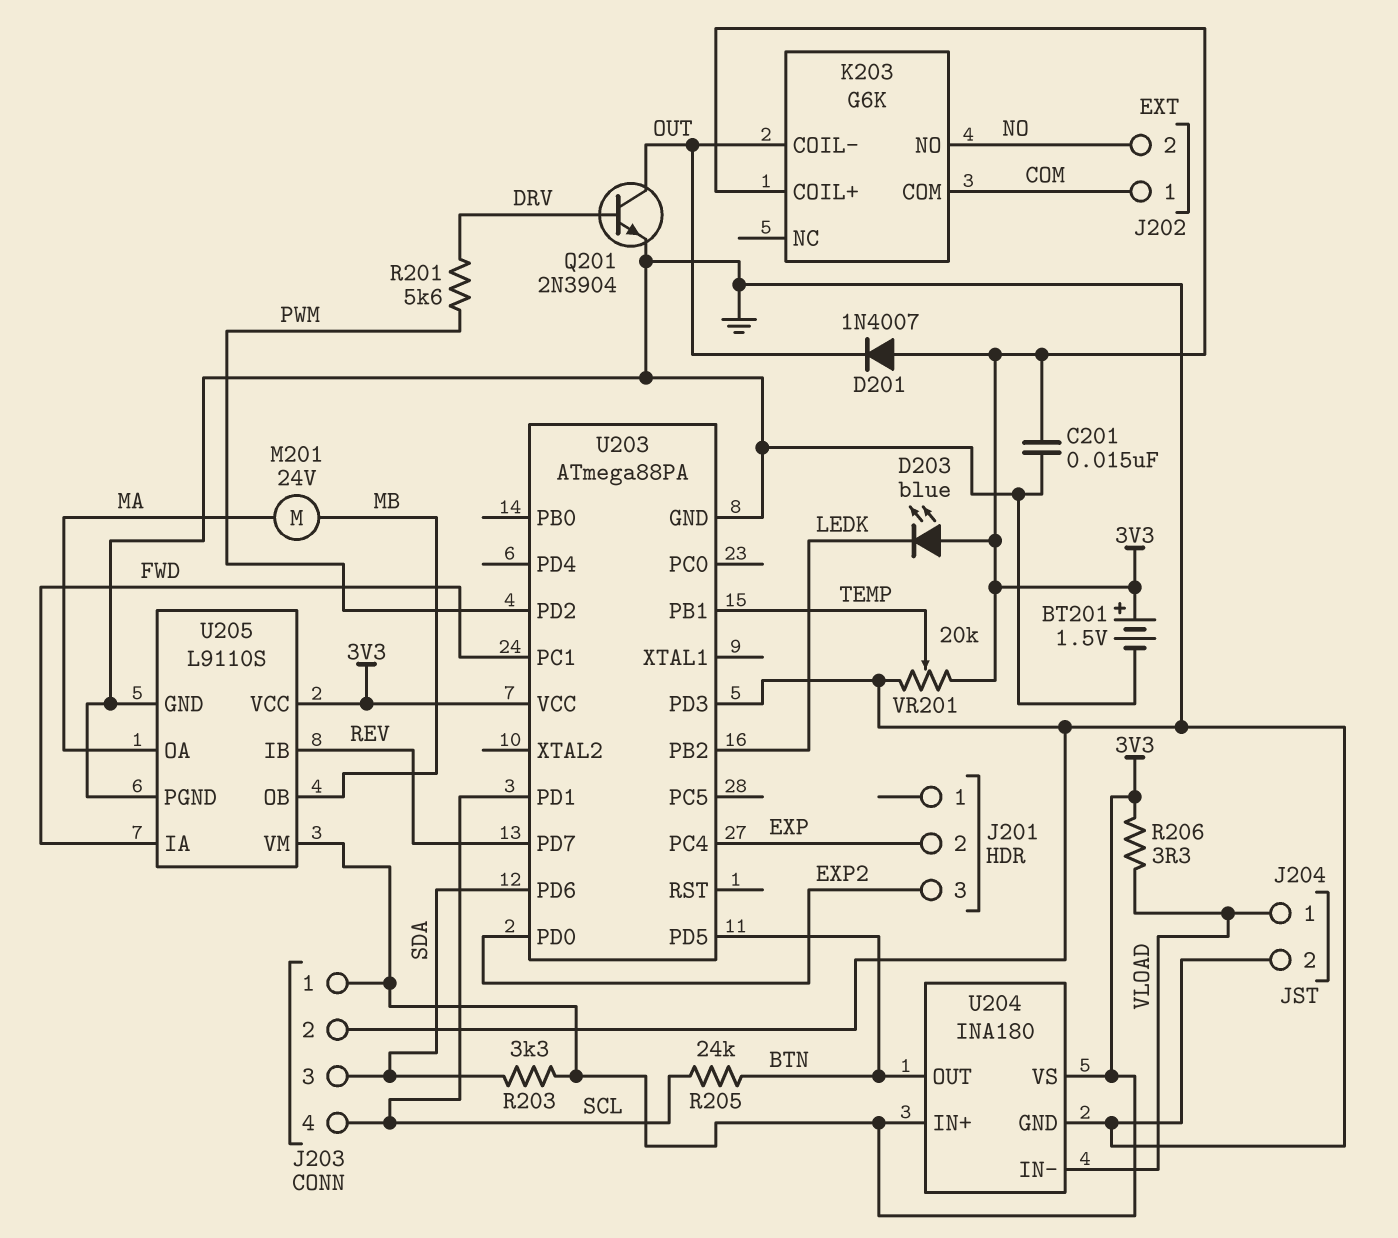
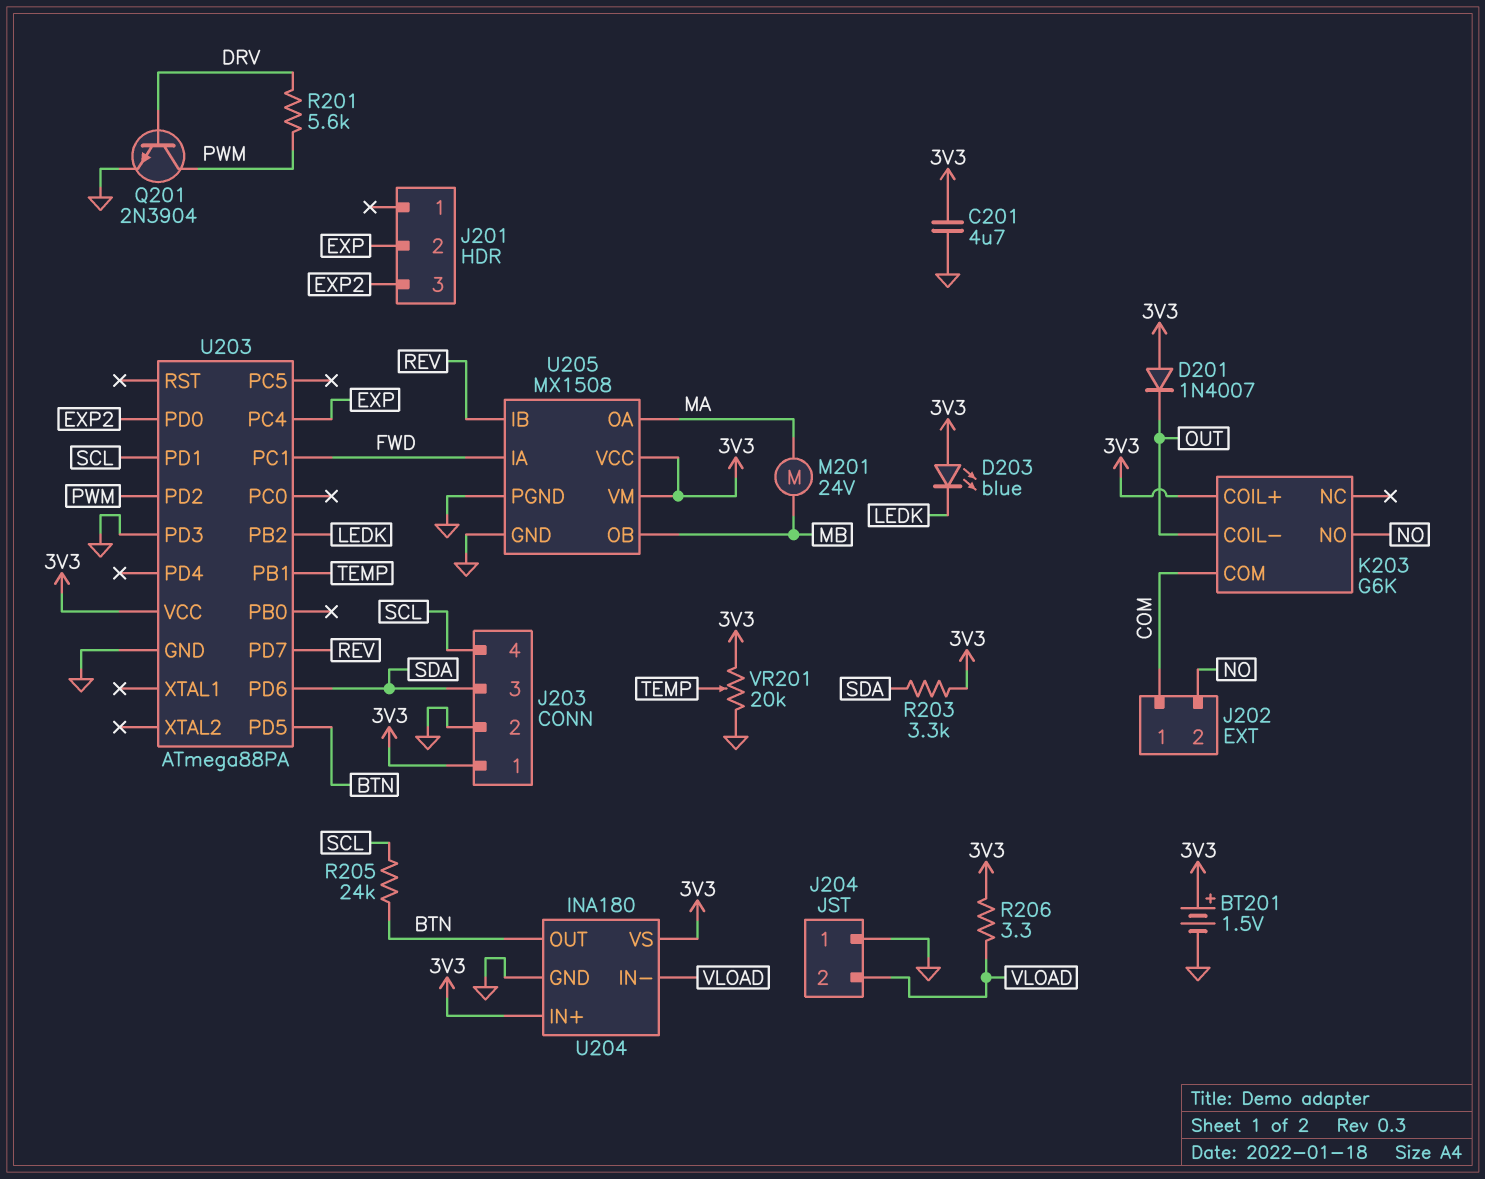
C201: 15nF (3V3, GND) -> 4.7uF (3V3, GND)
J204 pin 1: VLOAD -> GND
J204 pin 2: GND -> VLOAD
Q201: NPN 2N3904 (B DRV, C OUT, E GND) -> NPN 2N3904 (B DRV, C PWM, E GND)
U205: L9110S -> MX1508

